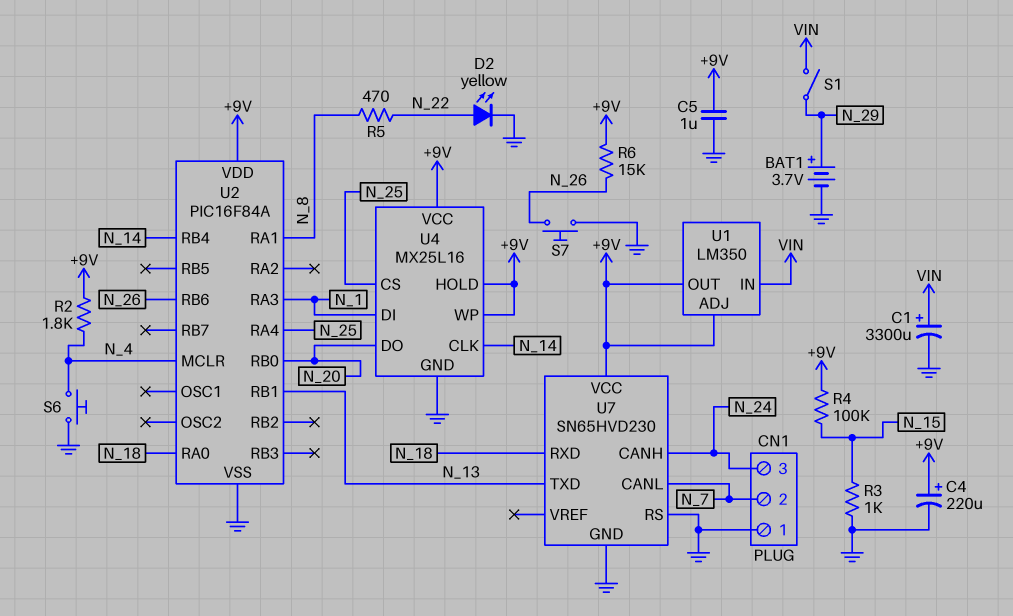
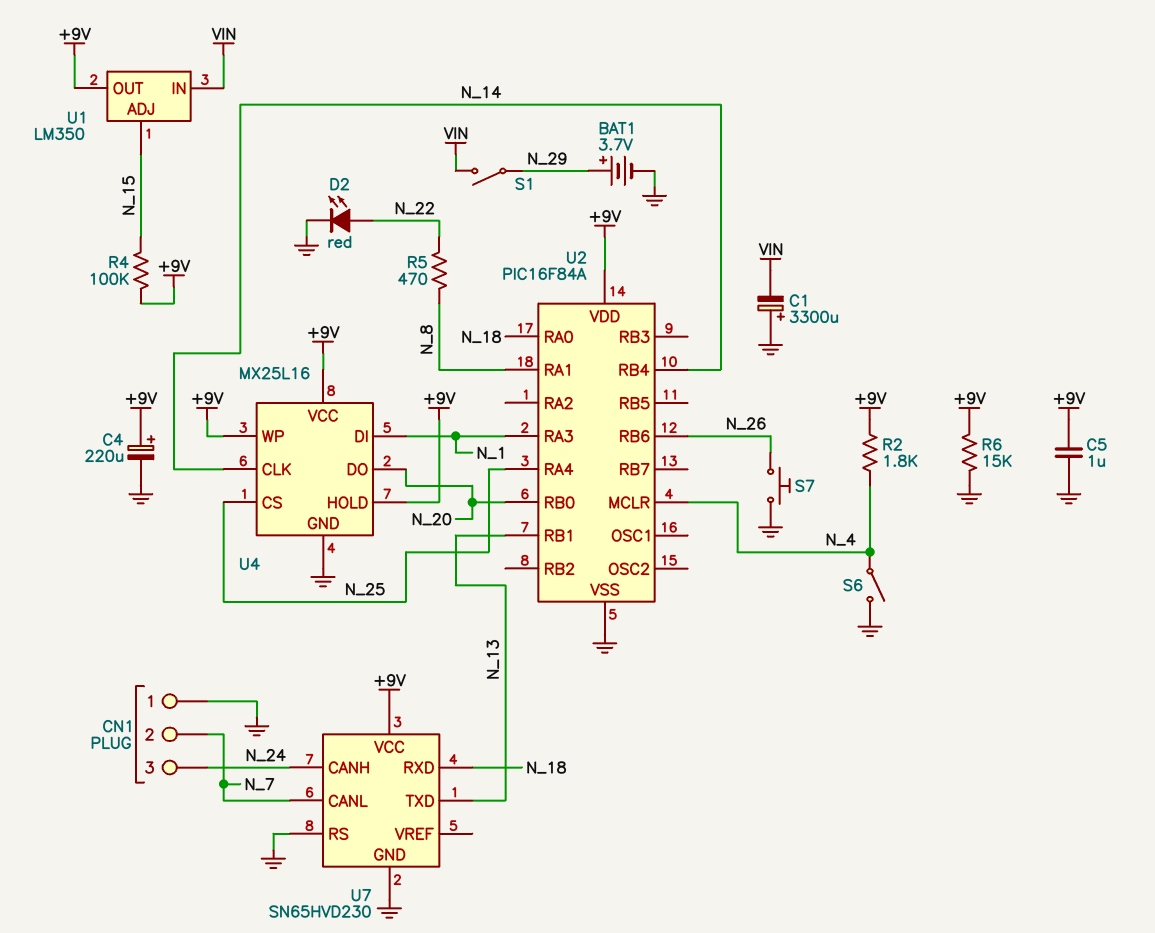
C1: 3300uF (plus VIN, minus GND) -> 3300uF (plus GND, minus VIN)
D2: LED yellow (A N_22, K GND) -> LED red (A N_22, K GND)
R3: 1k (GND, N_15) -> none
R6: 15k (+9V, N_26) -> 15k (+9V, GND)
S6: button (GND, N_4) -> switch (GND, N_4)
U1 pin ADJ: +9V -> N_15

